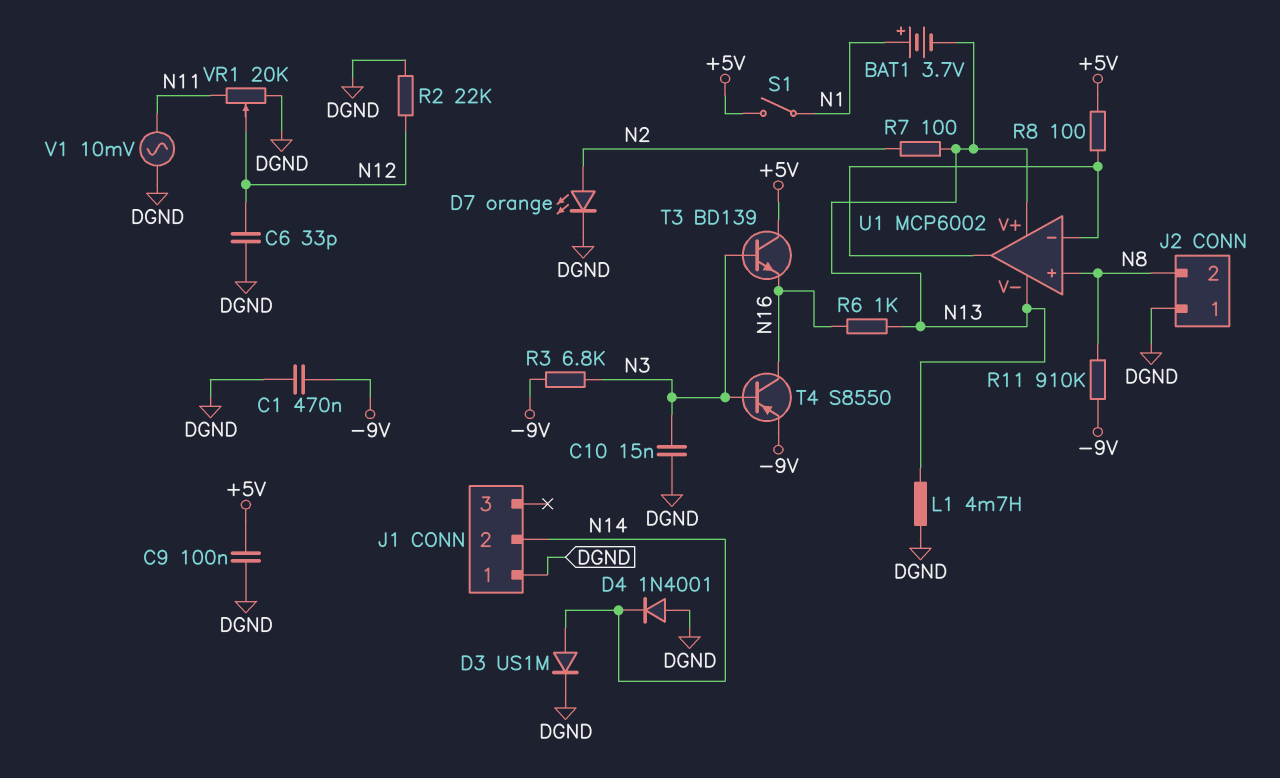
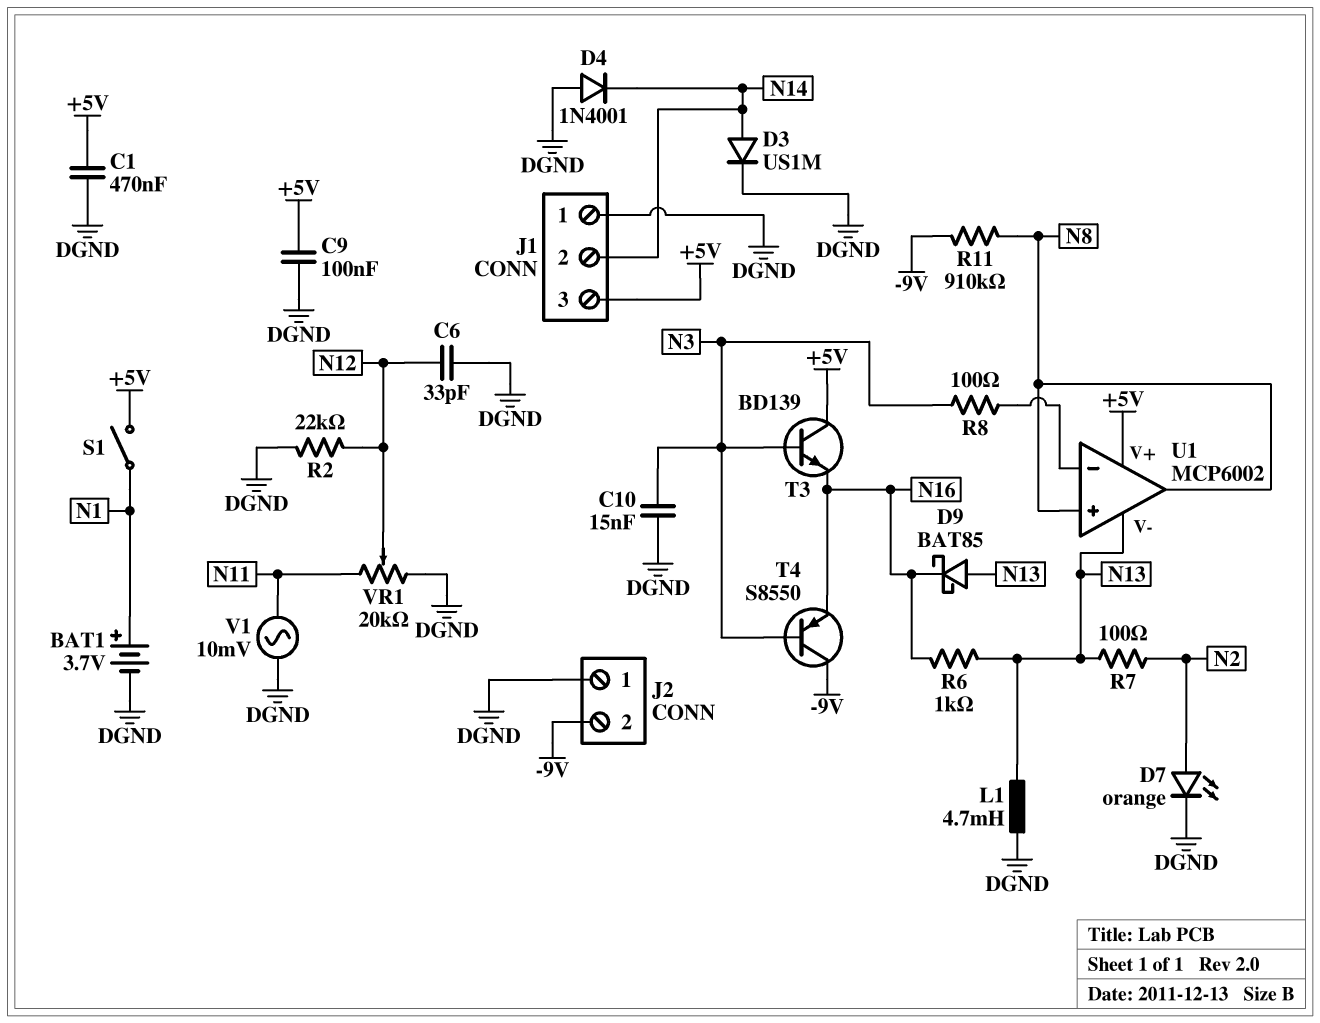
BAT1: 3.7V (plus N1, minus N13) -> 3.7V (plus N1, minus DGND)
C1: 470nF (-9V, DGND) -> 470nF (+5V, DGND)
D9: none -> schottky BAT85 (A N13, K N16)
J1 pin 3: none -> +5V
J2 pin 2: N8 -> -9V
R3: 6.8k (-9V, N3) -> none
R8: 100 (+5V, U1/in-) -> 100 (N3, U1/in-)
T4: PNP S8550 (B N3, C N16, E -9V) -> PNP S8550 (B N3, C -9V, E N16)
U1 pin V+: N13 -> +5V
U1 pin out: U1/in- -> N8

